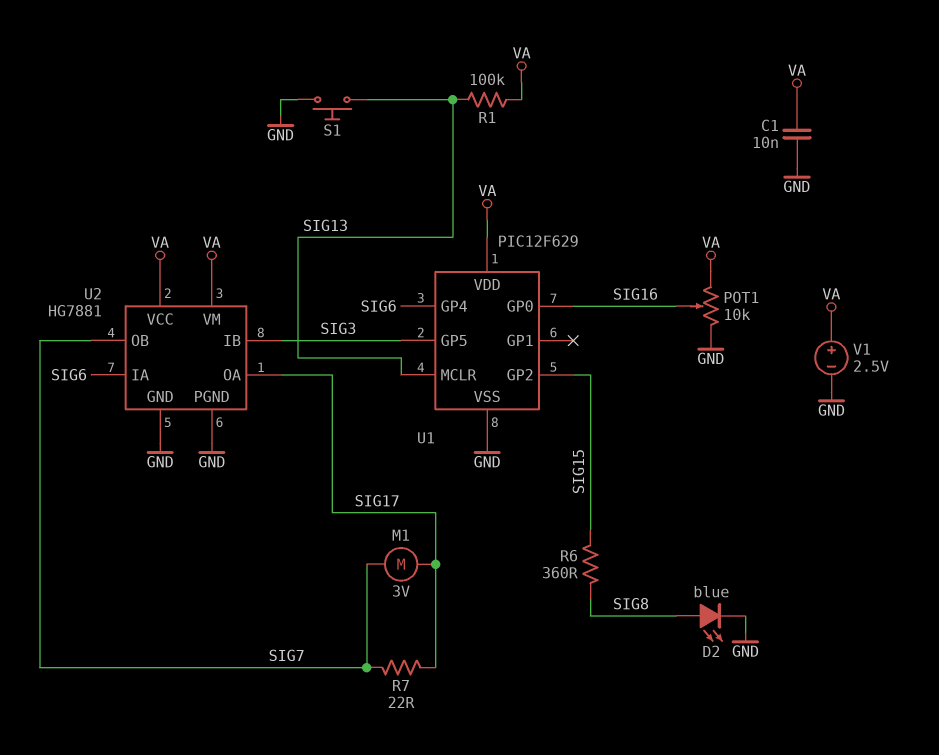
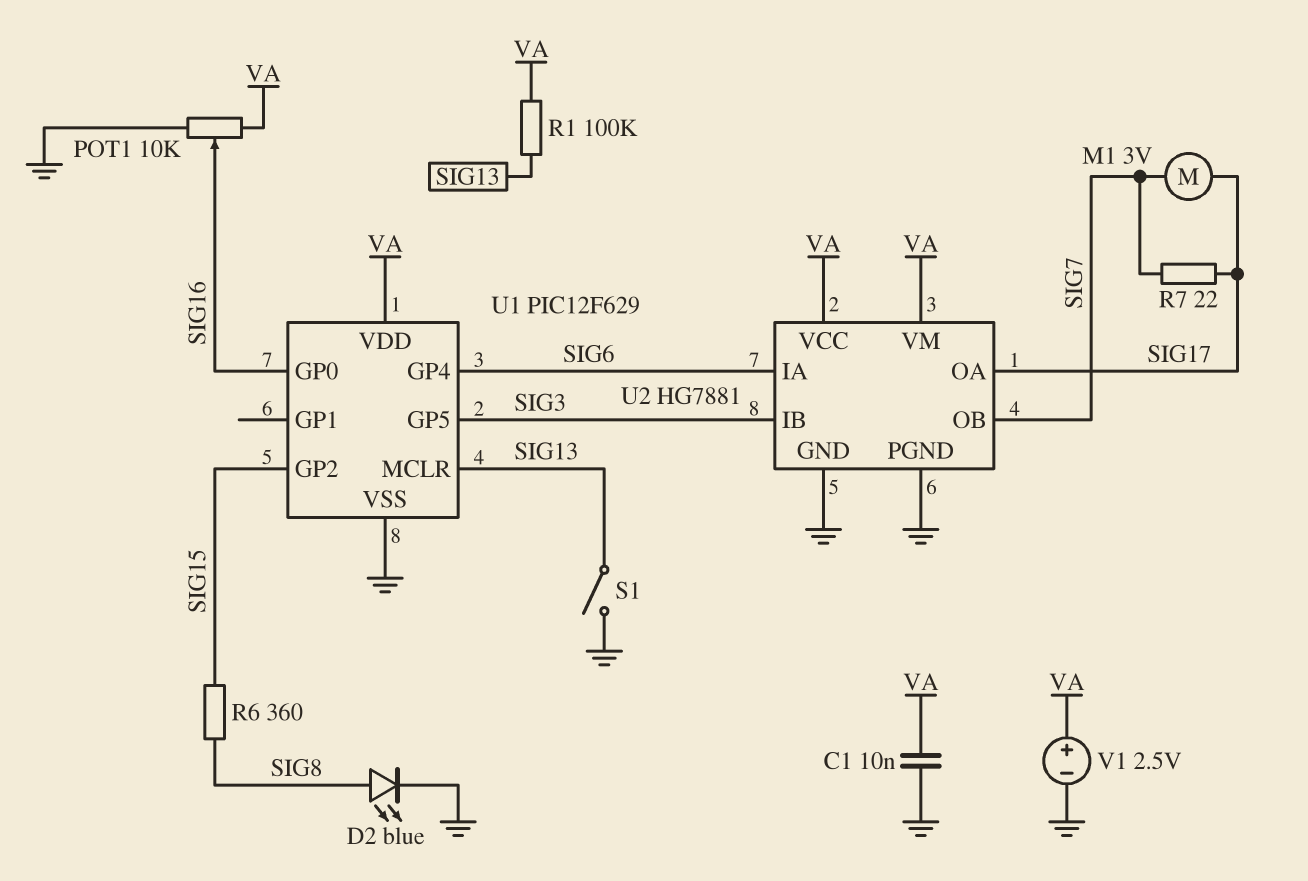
S1: button (GND, SIG13) -> switch (GND, SIG13)

